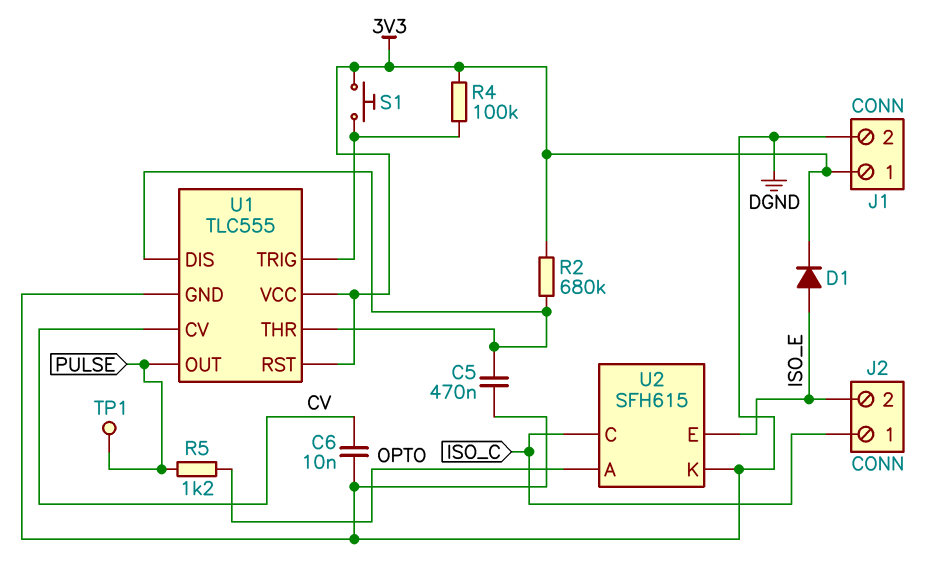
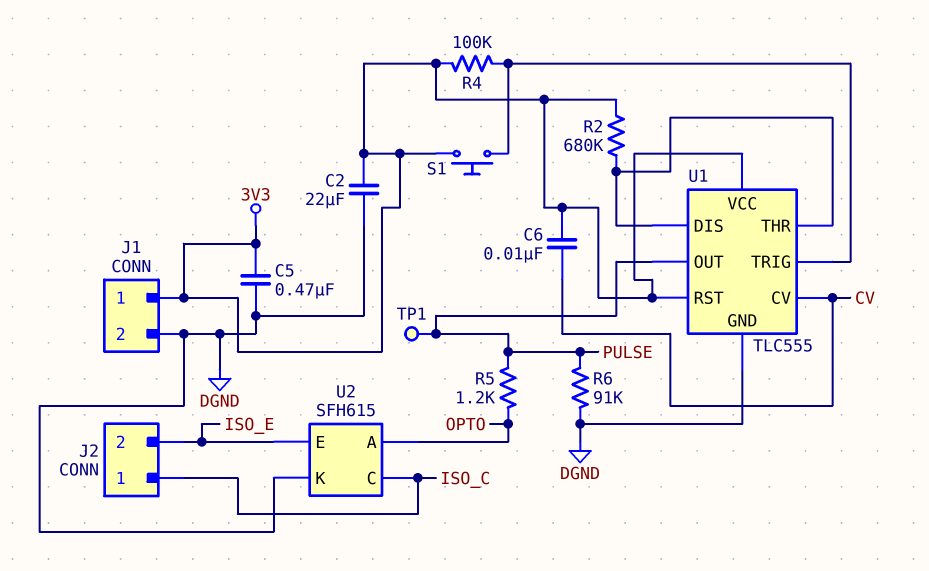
C2: none -> 22uF (3V3, DGND)
C5: 470nF (DGND, U1/DIS) -> 470nF (3V3, DGND)
C6: 10nF (CV, DGND) -> 10nF (3V3, CV)
D1: diode (A ISO_E, K 3V3) -> none
R6: none -> 91k (DGND, PULSE)

